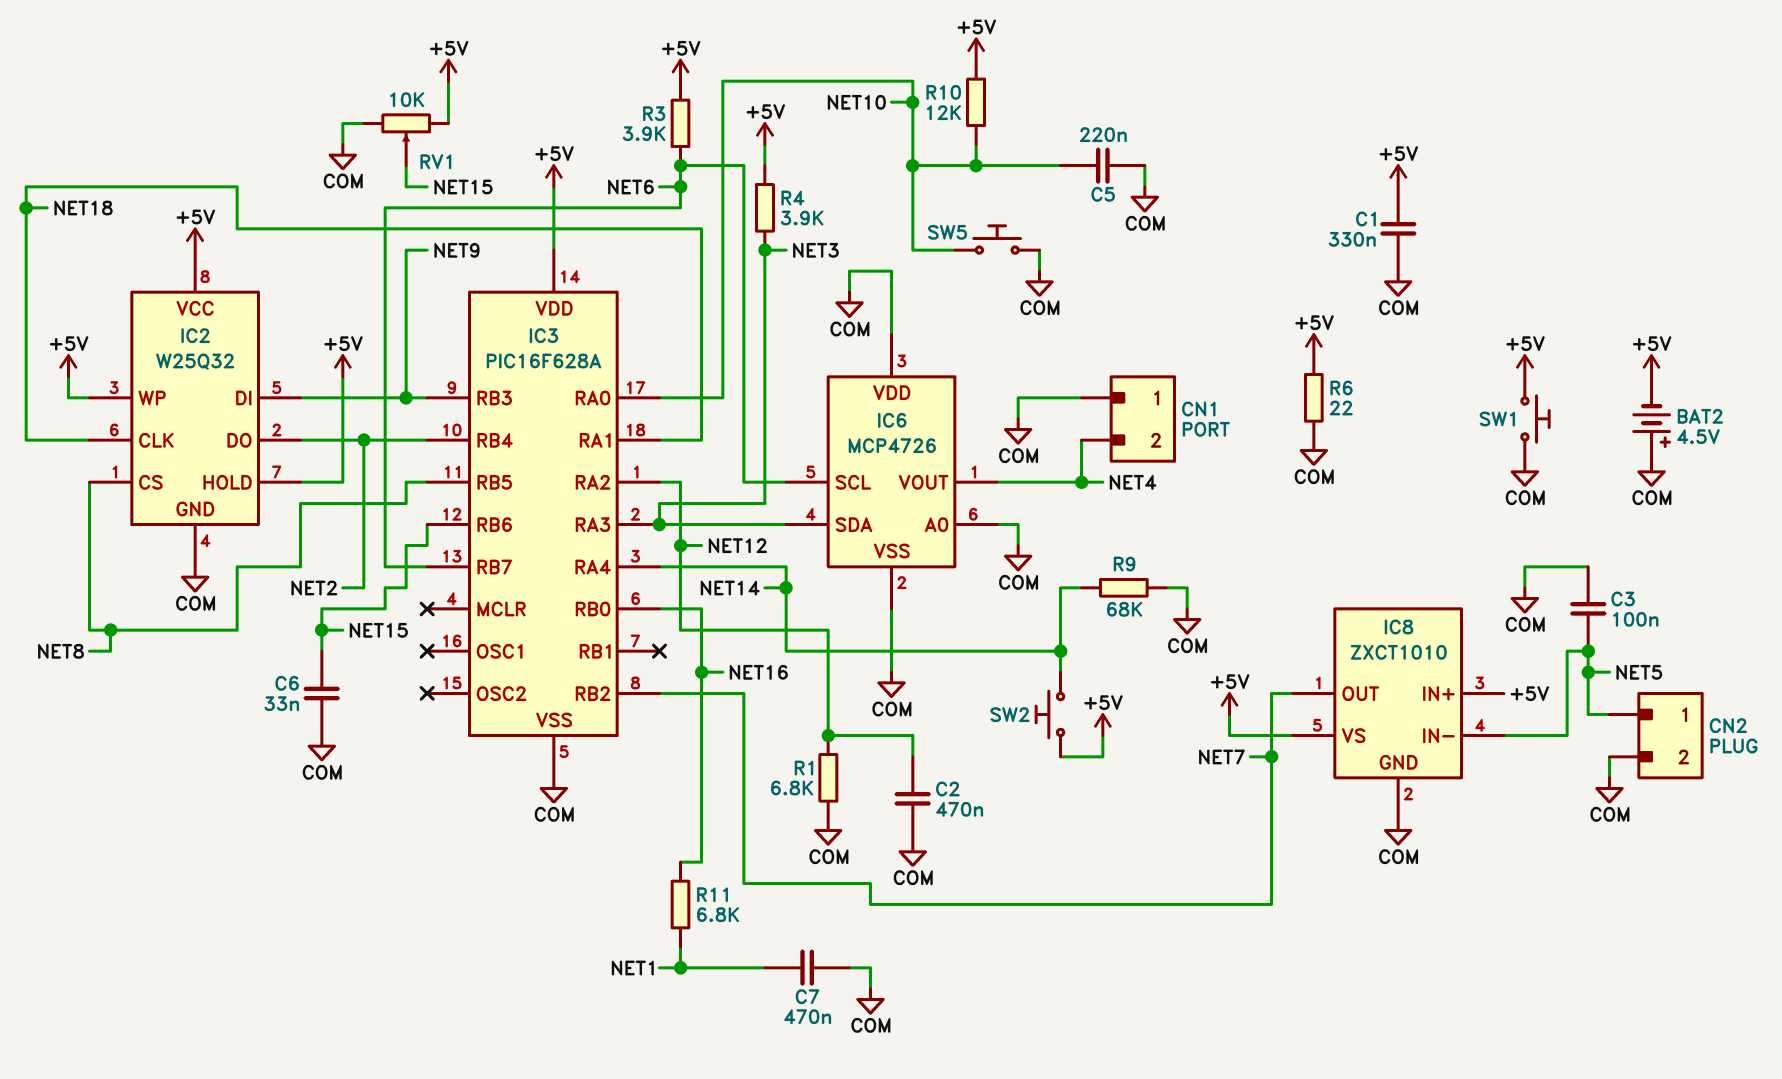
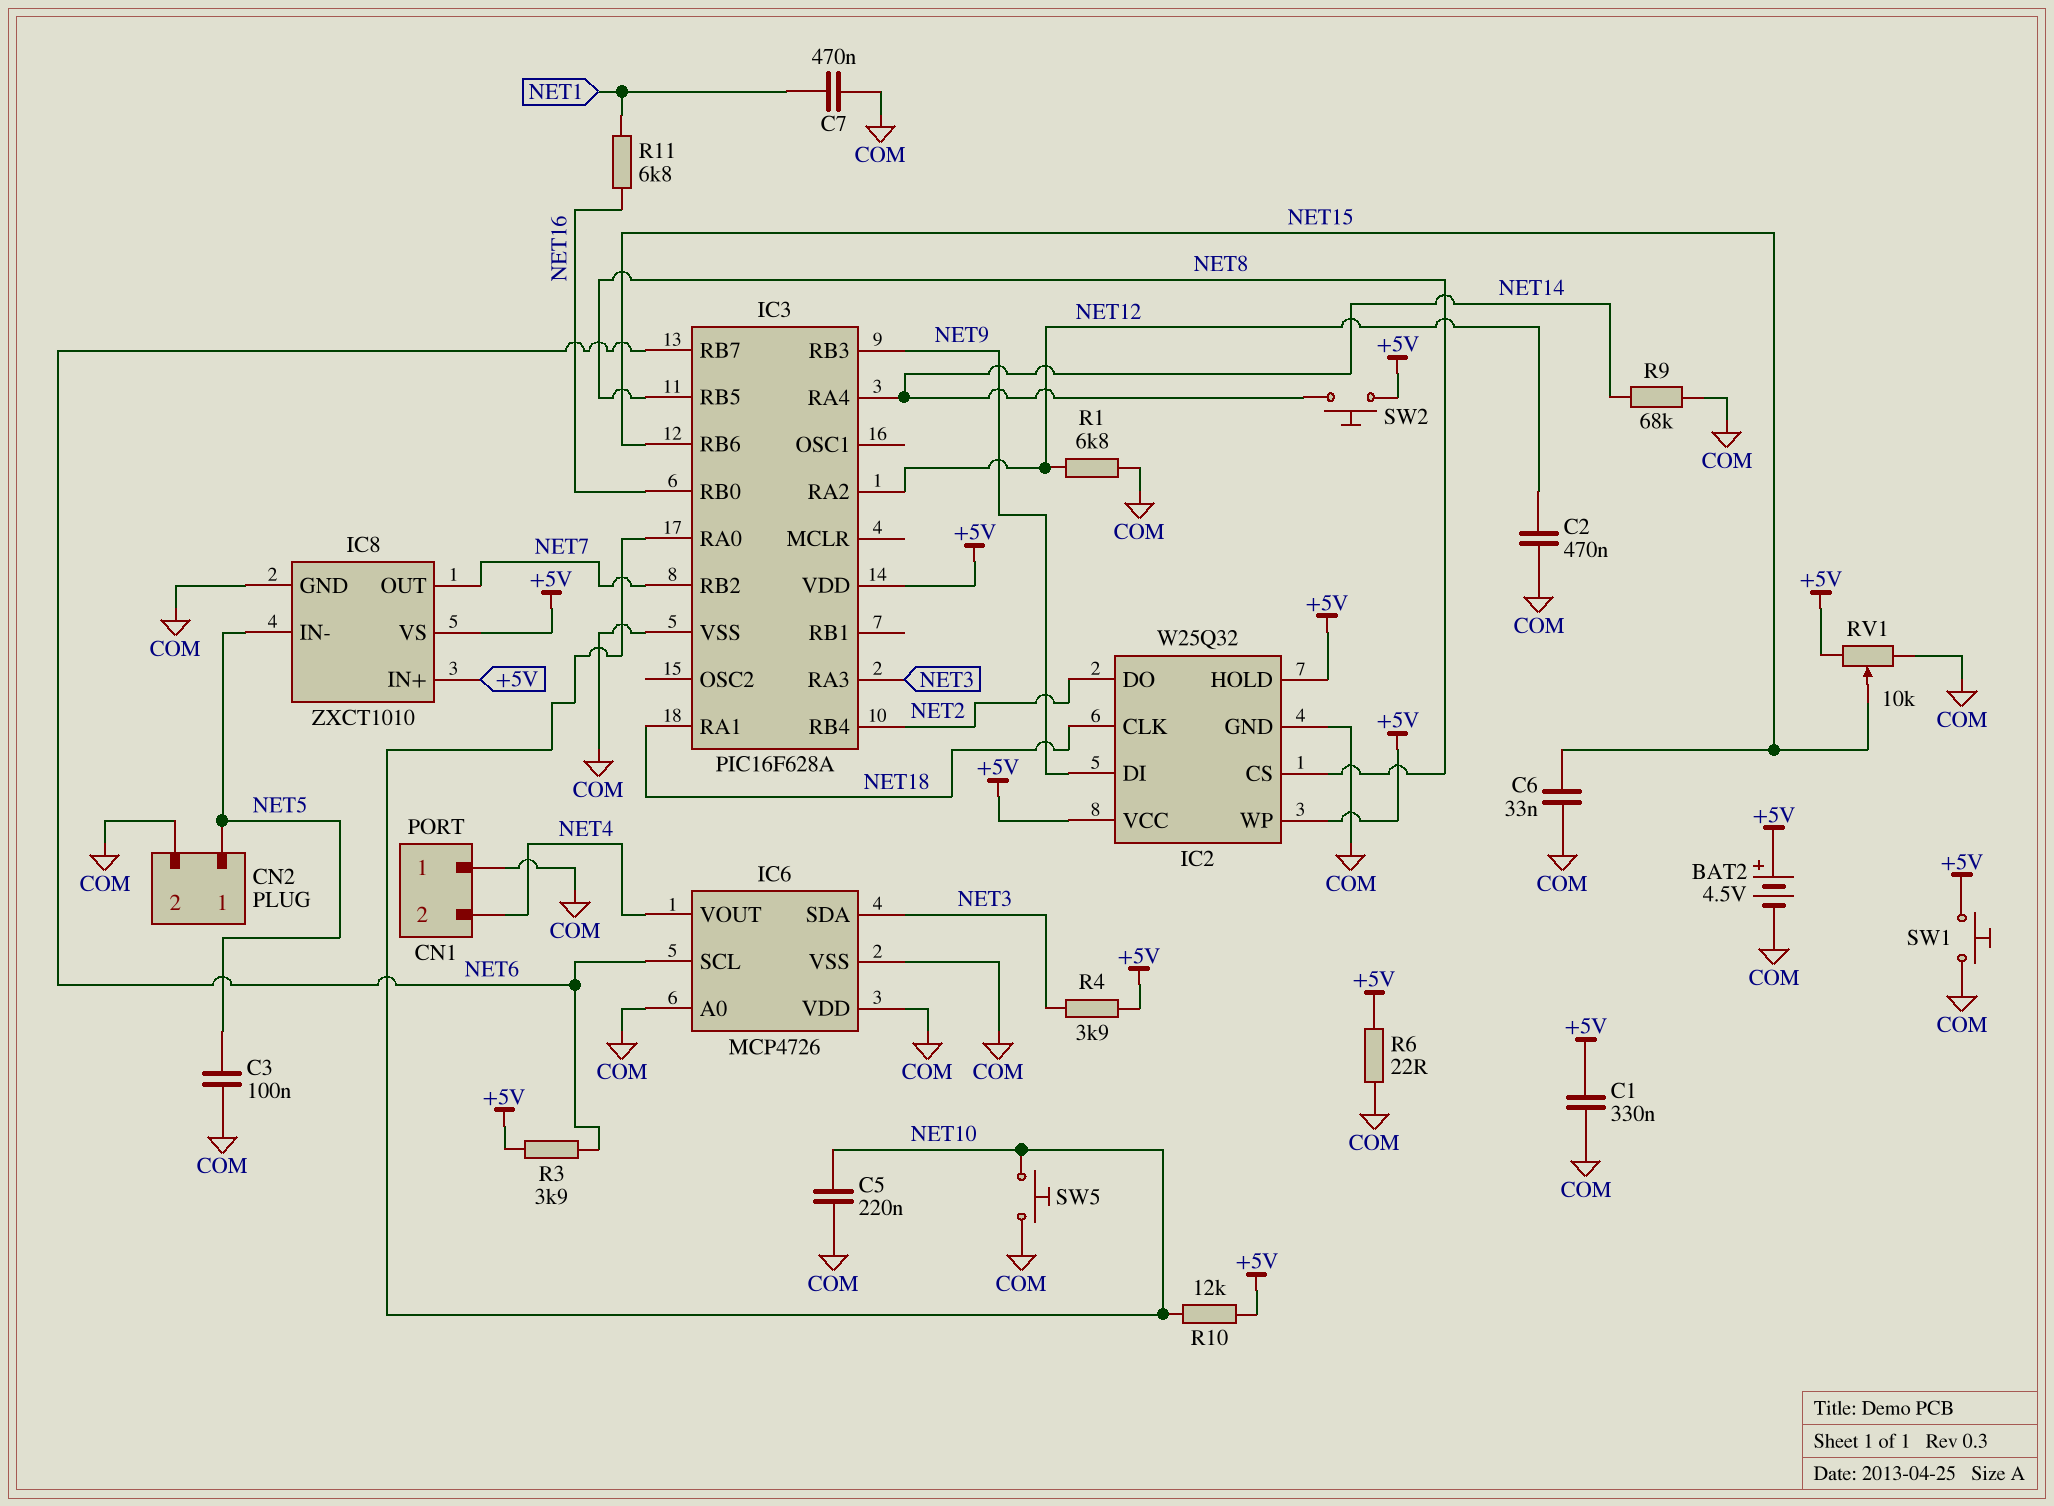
BAT2: 4.5V (plus COM, minus +5V) -> 4.5V (plus +5V, minus COM)

